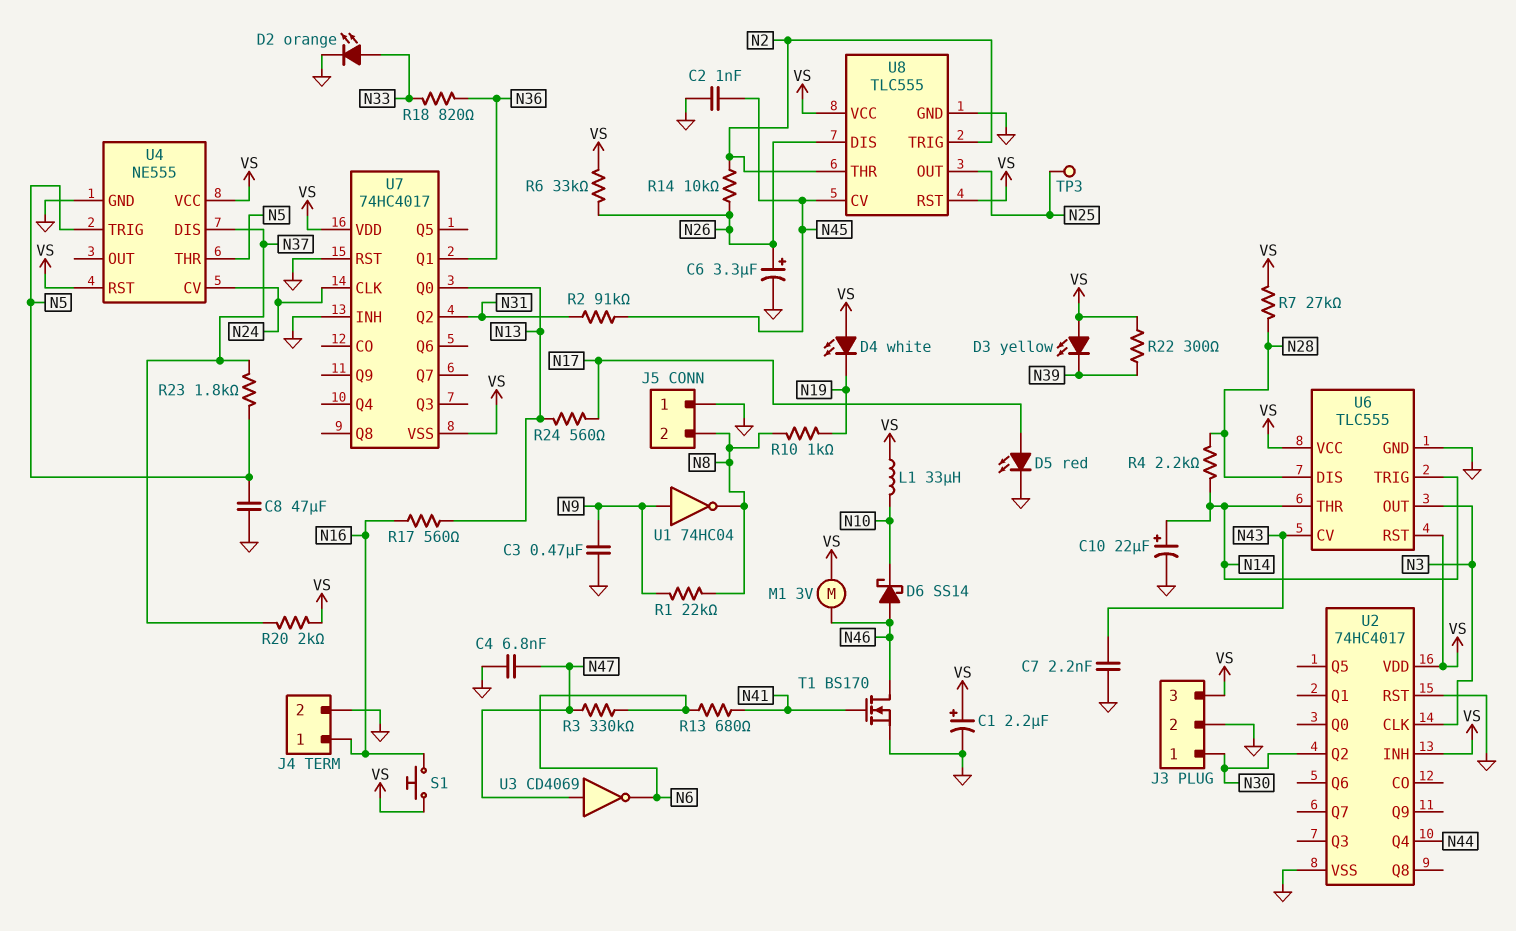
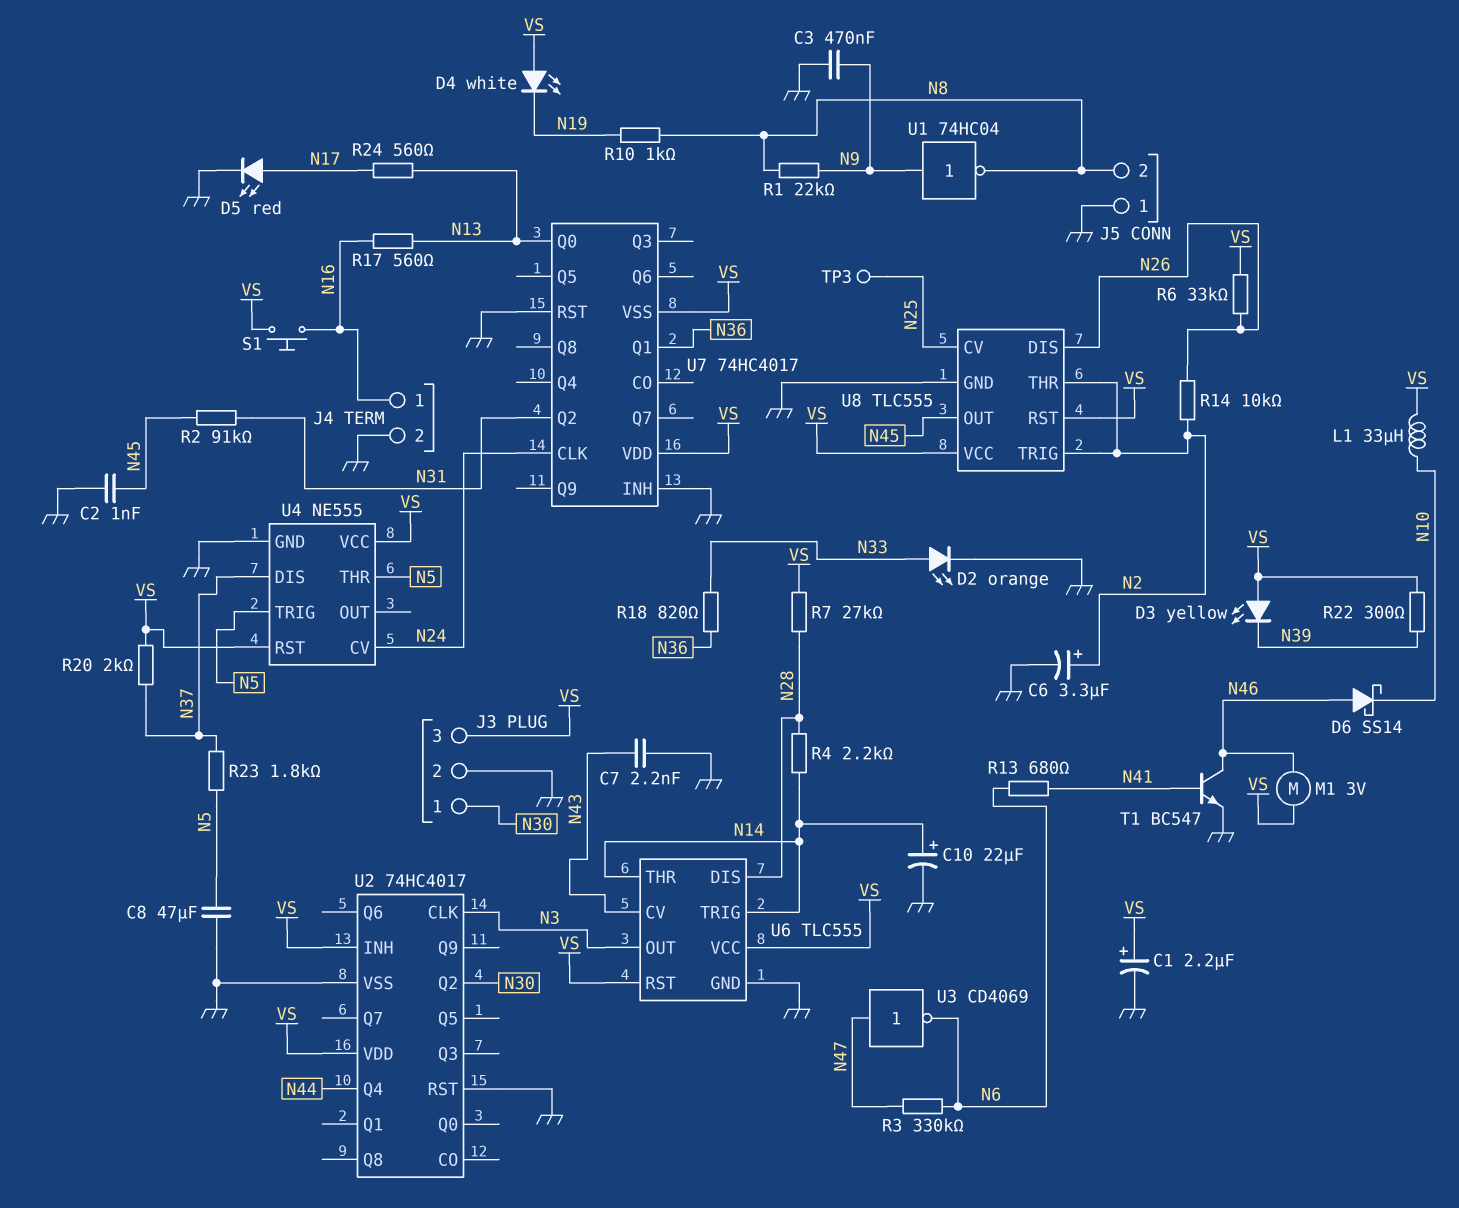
C4: 6.8nF (GND, N47) -> none
C6: 3.3uF (plus N26, minus GND) -> 3.3uF (plus N2, minus GND)
T1: NMOS BS170 (G N41, D N46, S GND) -> NPN BC547 (B N41, C N46, E GND)
U8 pin CV: N45 -> N25
U8 pin OUT: N25 -> N45

